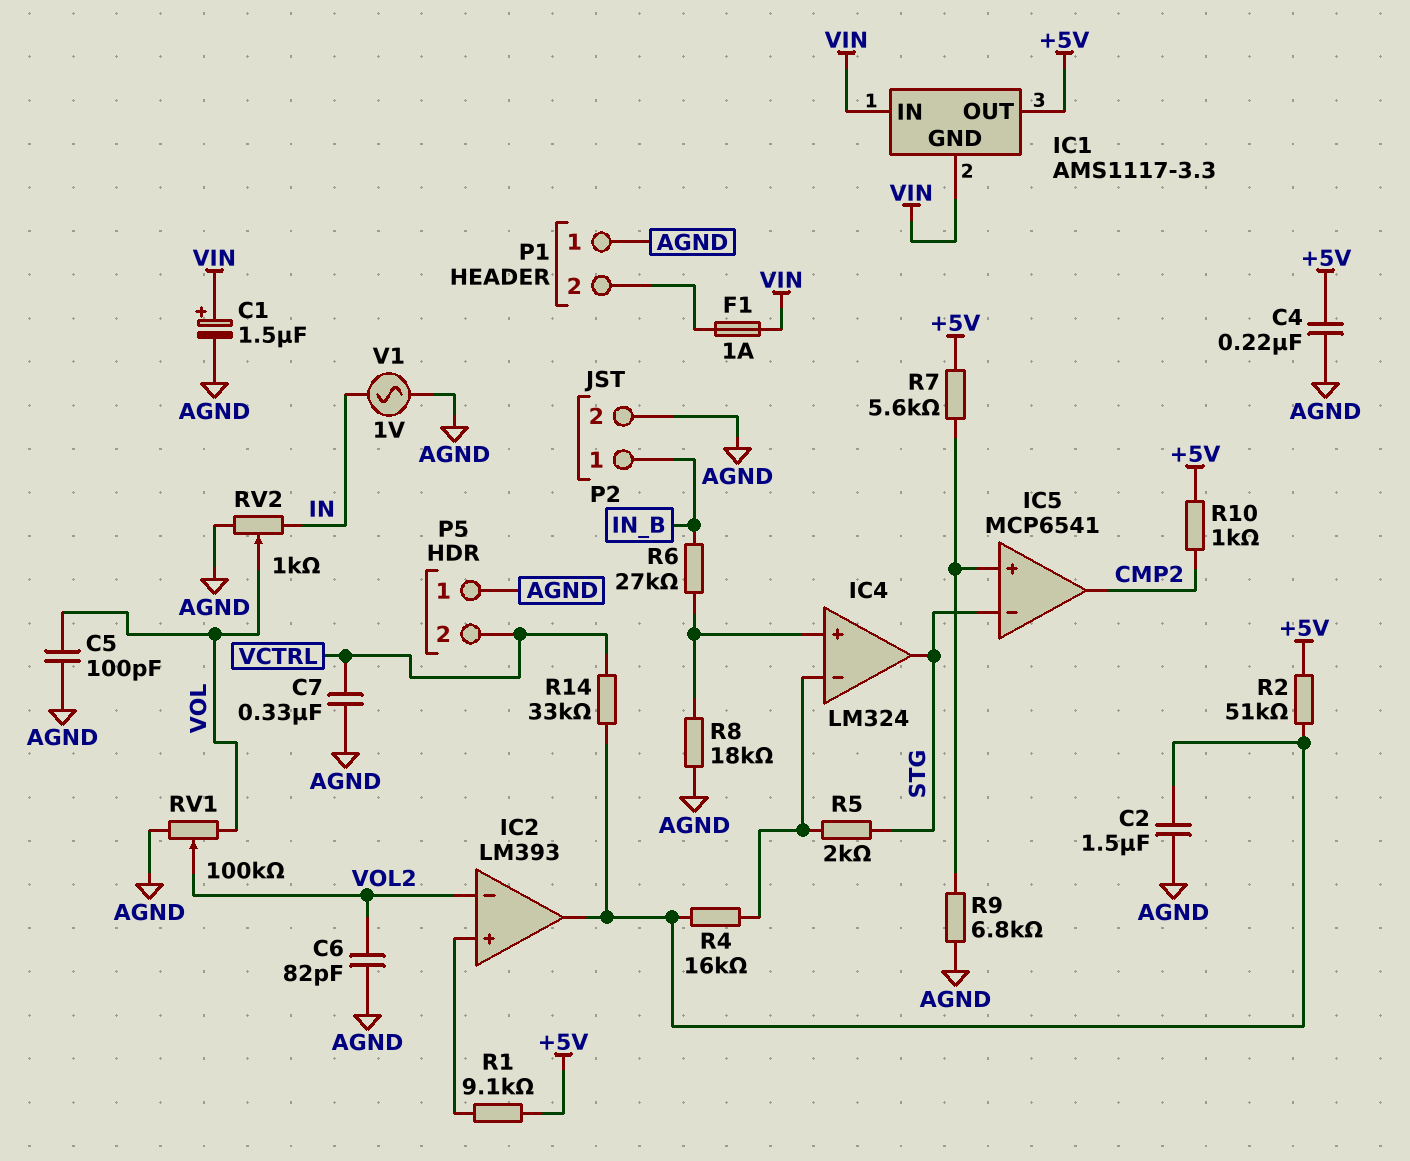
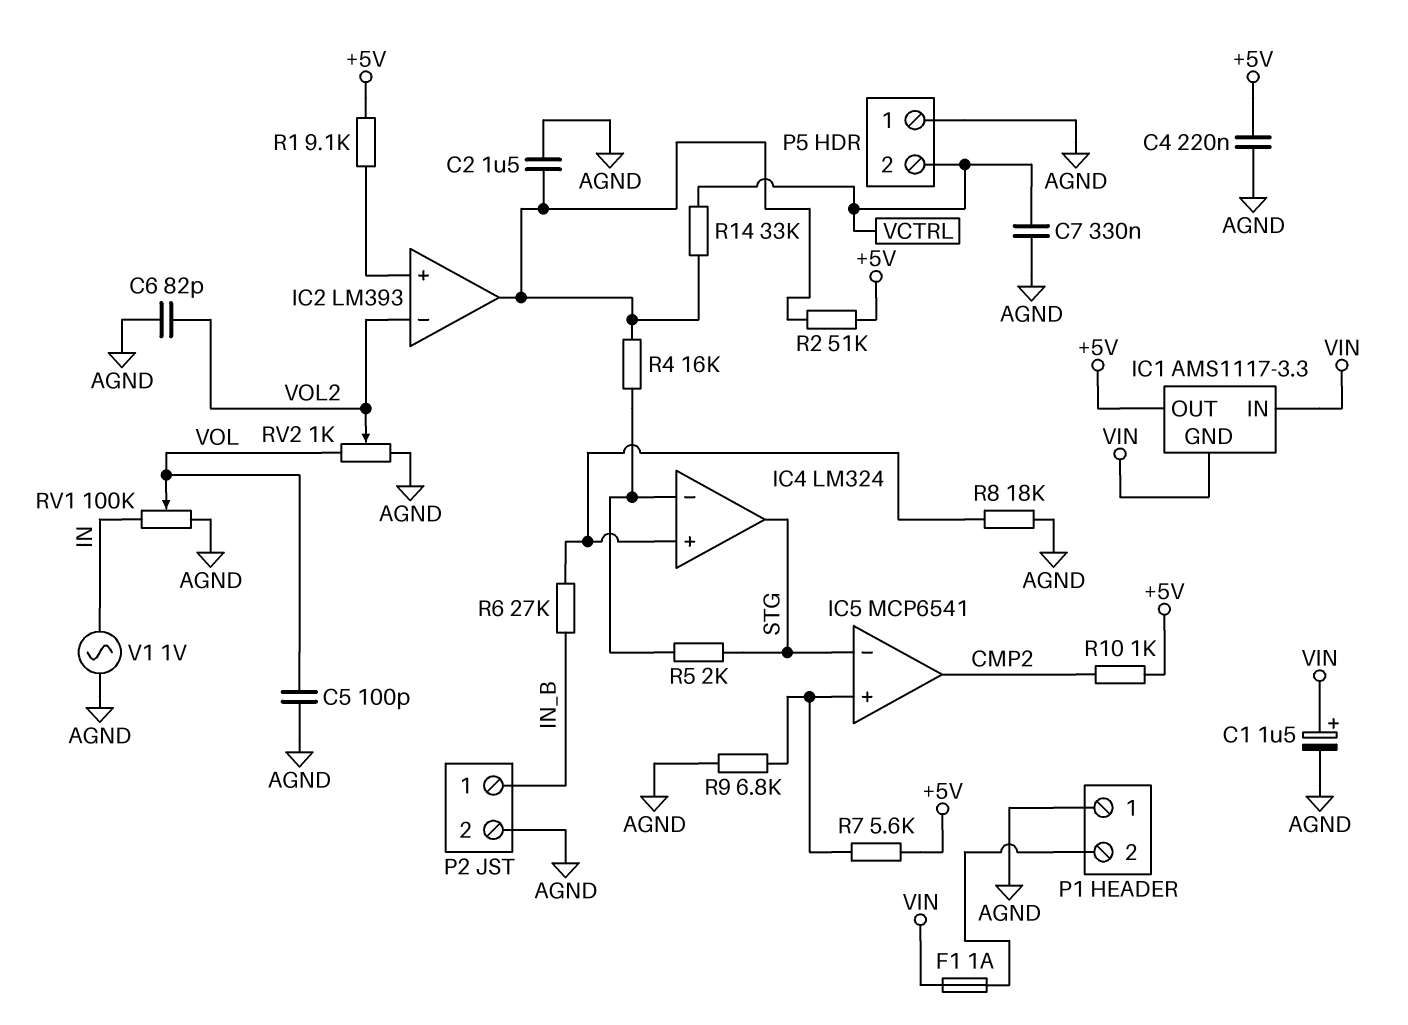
RV1: 100k (AGND, VOL, wiper VOL2) -> 100k (AGND, IN, wiper VOL)
RV2: 1k (AGND, IN, wiper VOL) -> 1k (AGND, VOL, wiper VOL2)

